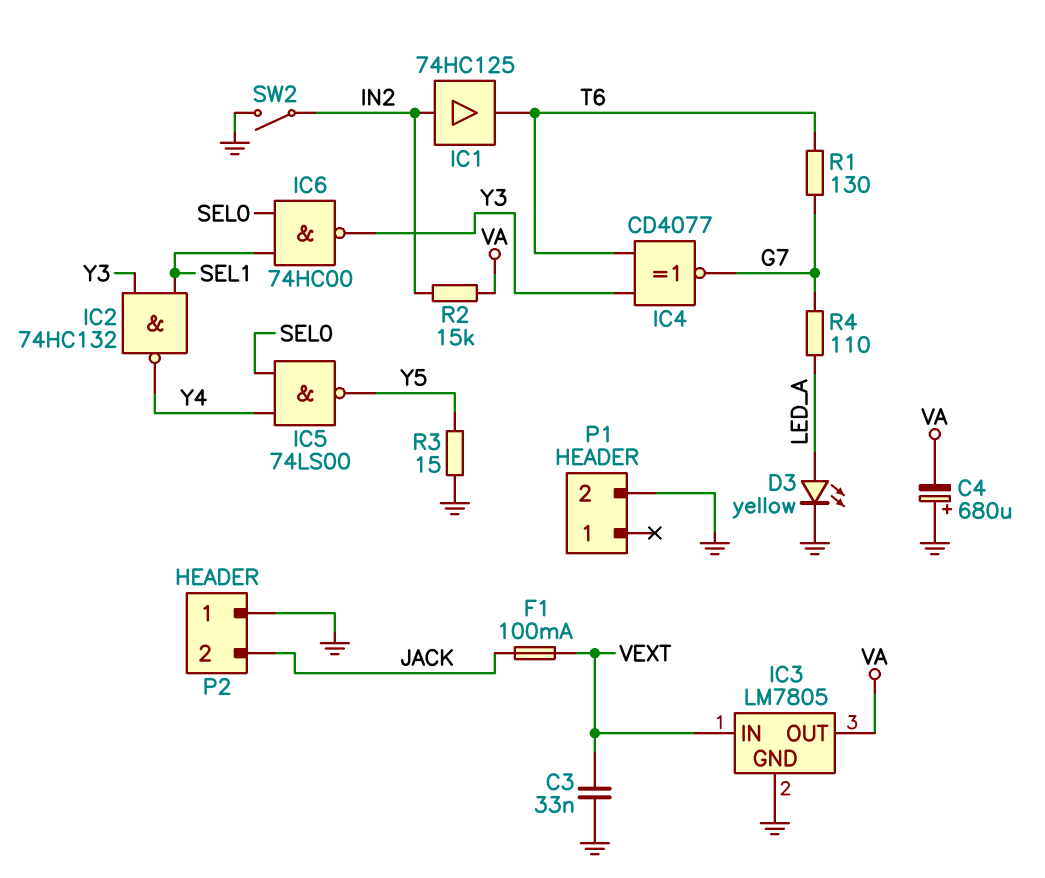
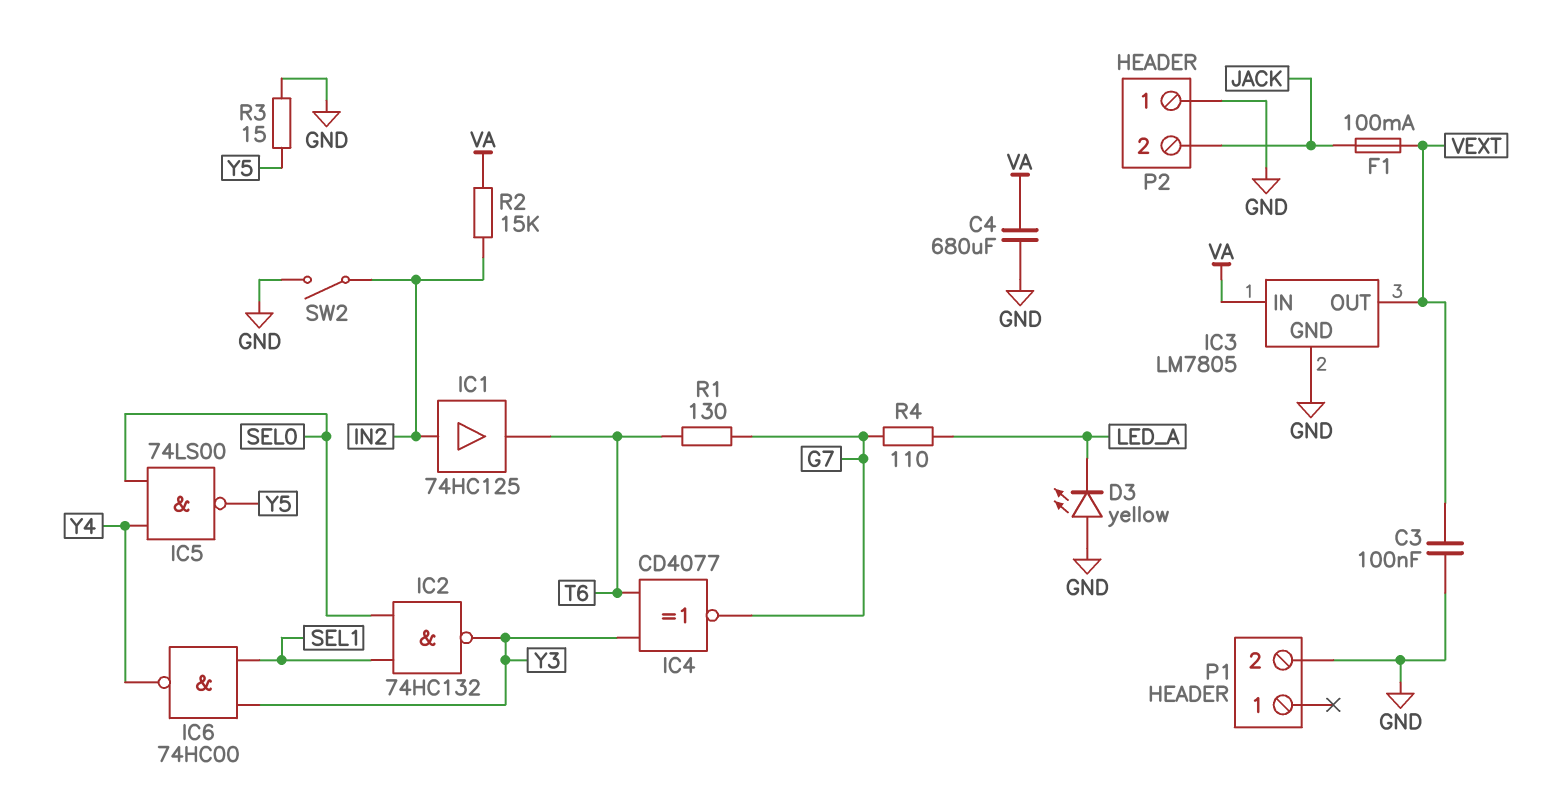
C3: 33nF (GND, VEXT) -> 100nF (GND, VEXT)
C4: 680uF (plus GND, minus VA) -> 680uF (GND, VA)
D3: LED yellow (A LED_A, K GND) -> LED yellow (A GND, K LED_A)
IC2: NAND 74HC132 (in SEL1, in Y3, out Y4) -> NAND 74HC132 (in SEL0, in SEL1, out Y3)
IC3 pin IN: VEXT -> VA
IC3 pin OUT: VA -> VEXT
IC6: NAND 74HC00 (in SEL0, in SEL1, out Y3) -> NAND 74HC00 (in SEL1, in Y3, out Y4)

